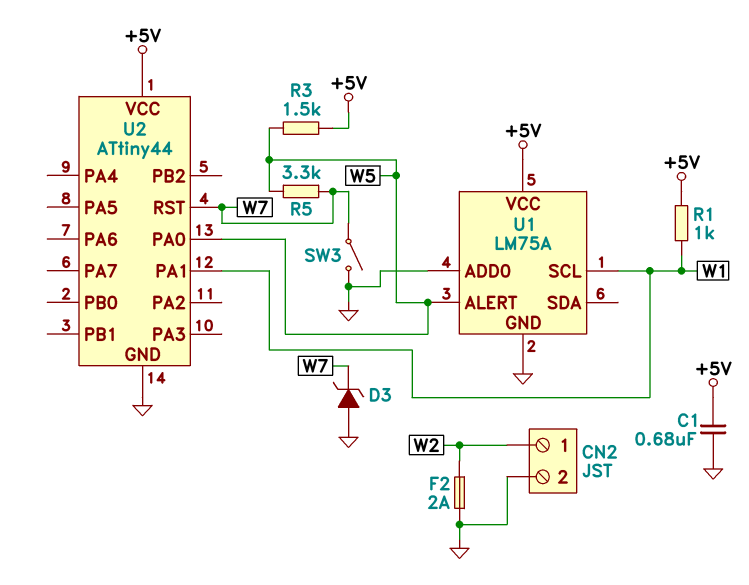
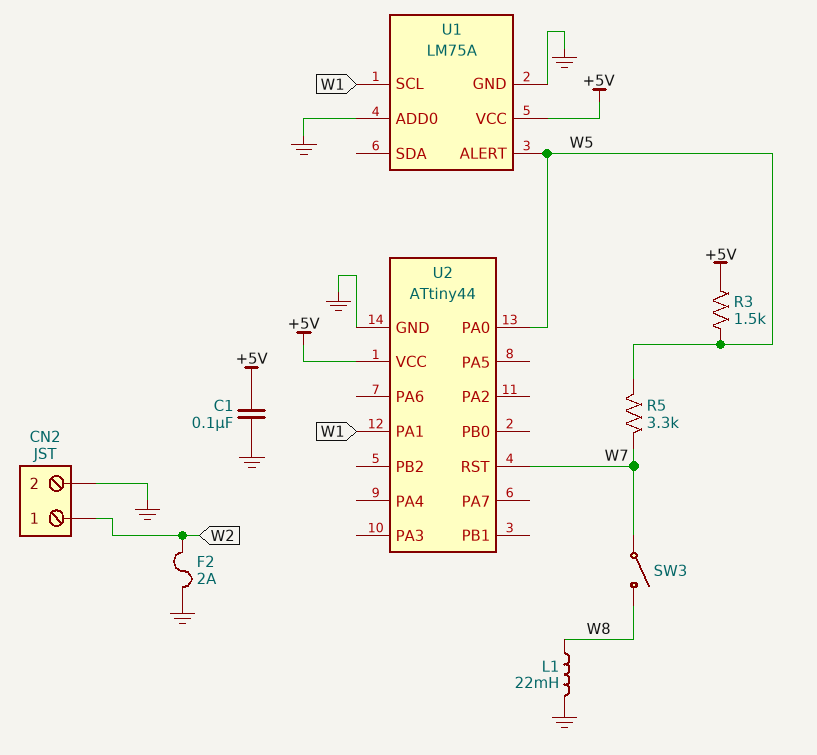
C1: 680nF (+5V, GND) -> 100nF (+5V, GND)
D3: zener (A GND, K W7) -> none
L1: none -> 22mH (GND, W8)
R1: 1k (+5V, W1) -> none
SW3: switch (GND, W7) -> switch (W7, W8)

